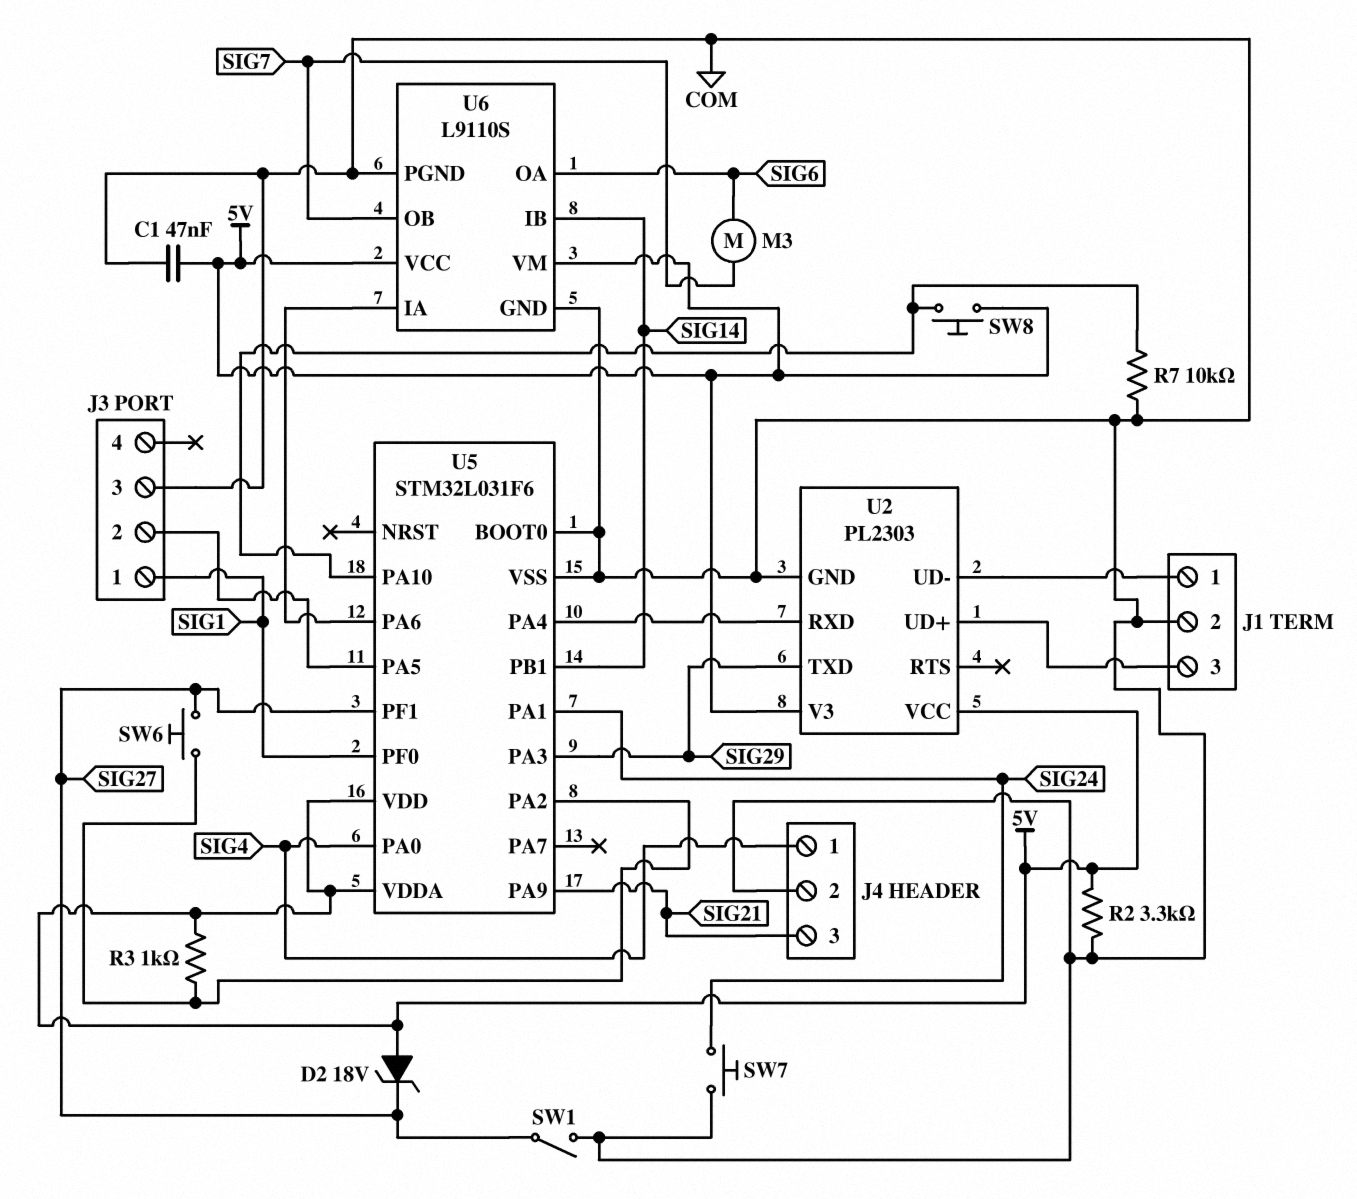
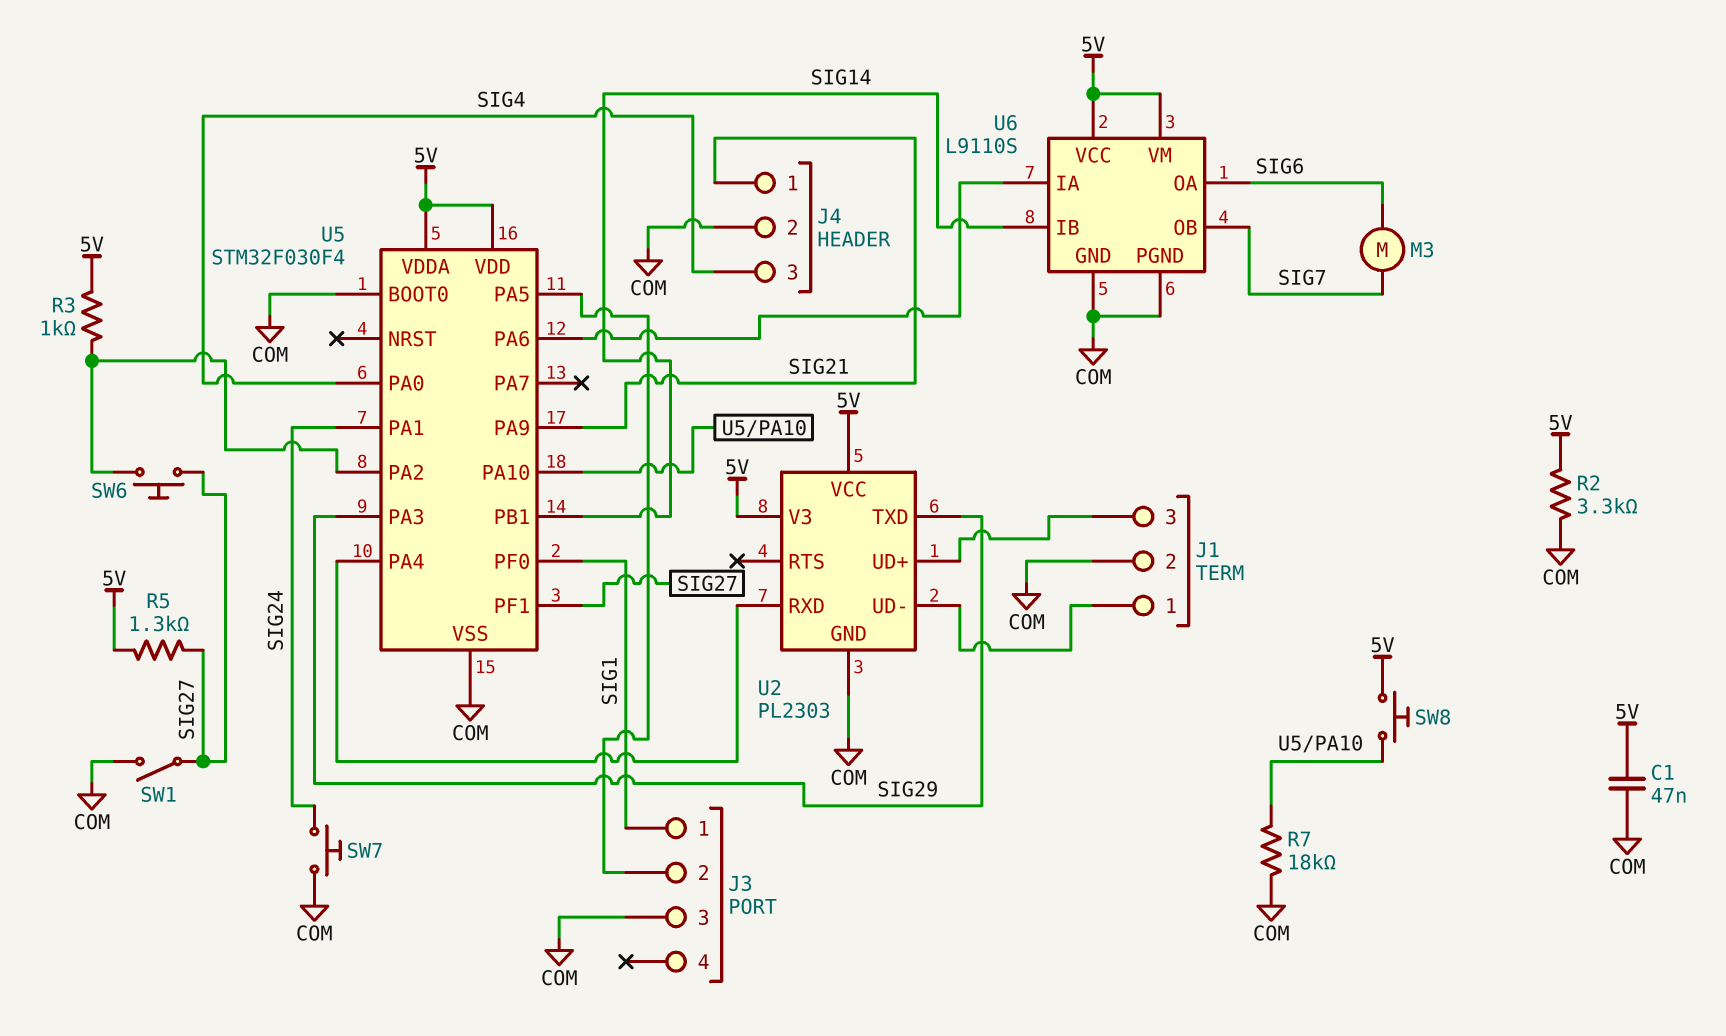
D2: zener 18V (A 5V, K SIG27) -> none
J4 pin 1: SIG4 -> SIG21
J4 pin 3: SIG21 -> SIG4
R5: none -> 1.3k (5V, SIG27)
R7: 10k (COM, U5/PA10) -> 18k (COM, U5/PA10)
U5: STM32L031F6 -> STM32F030F4

